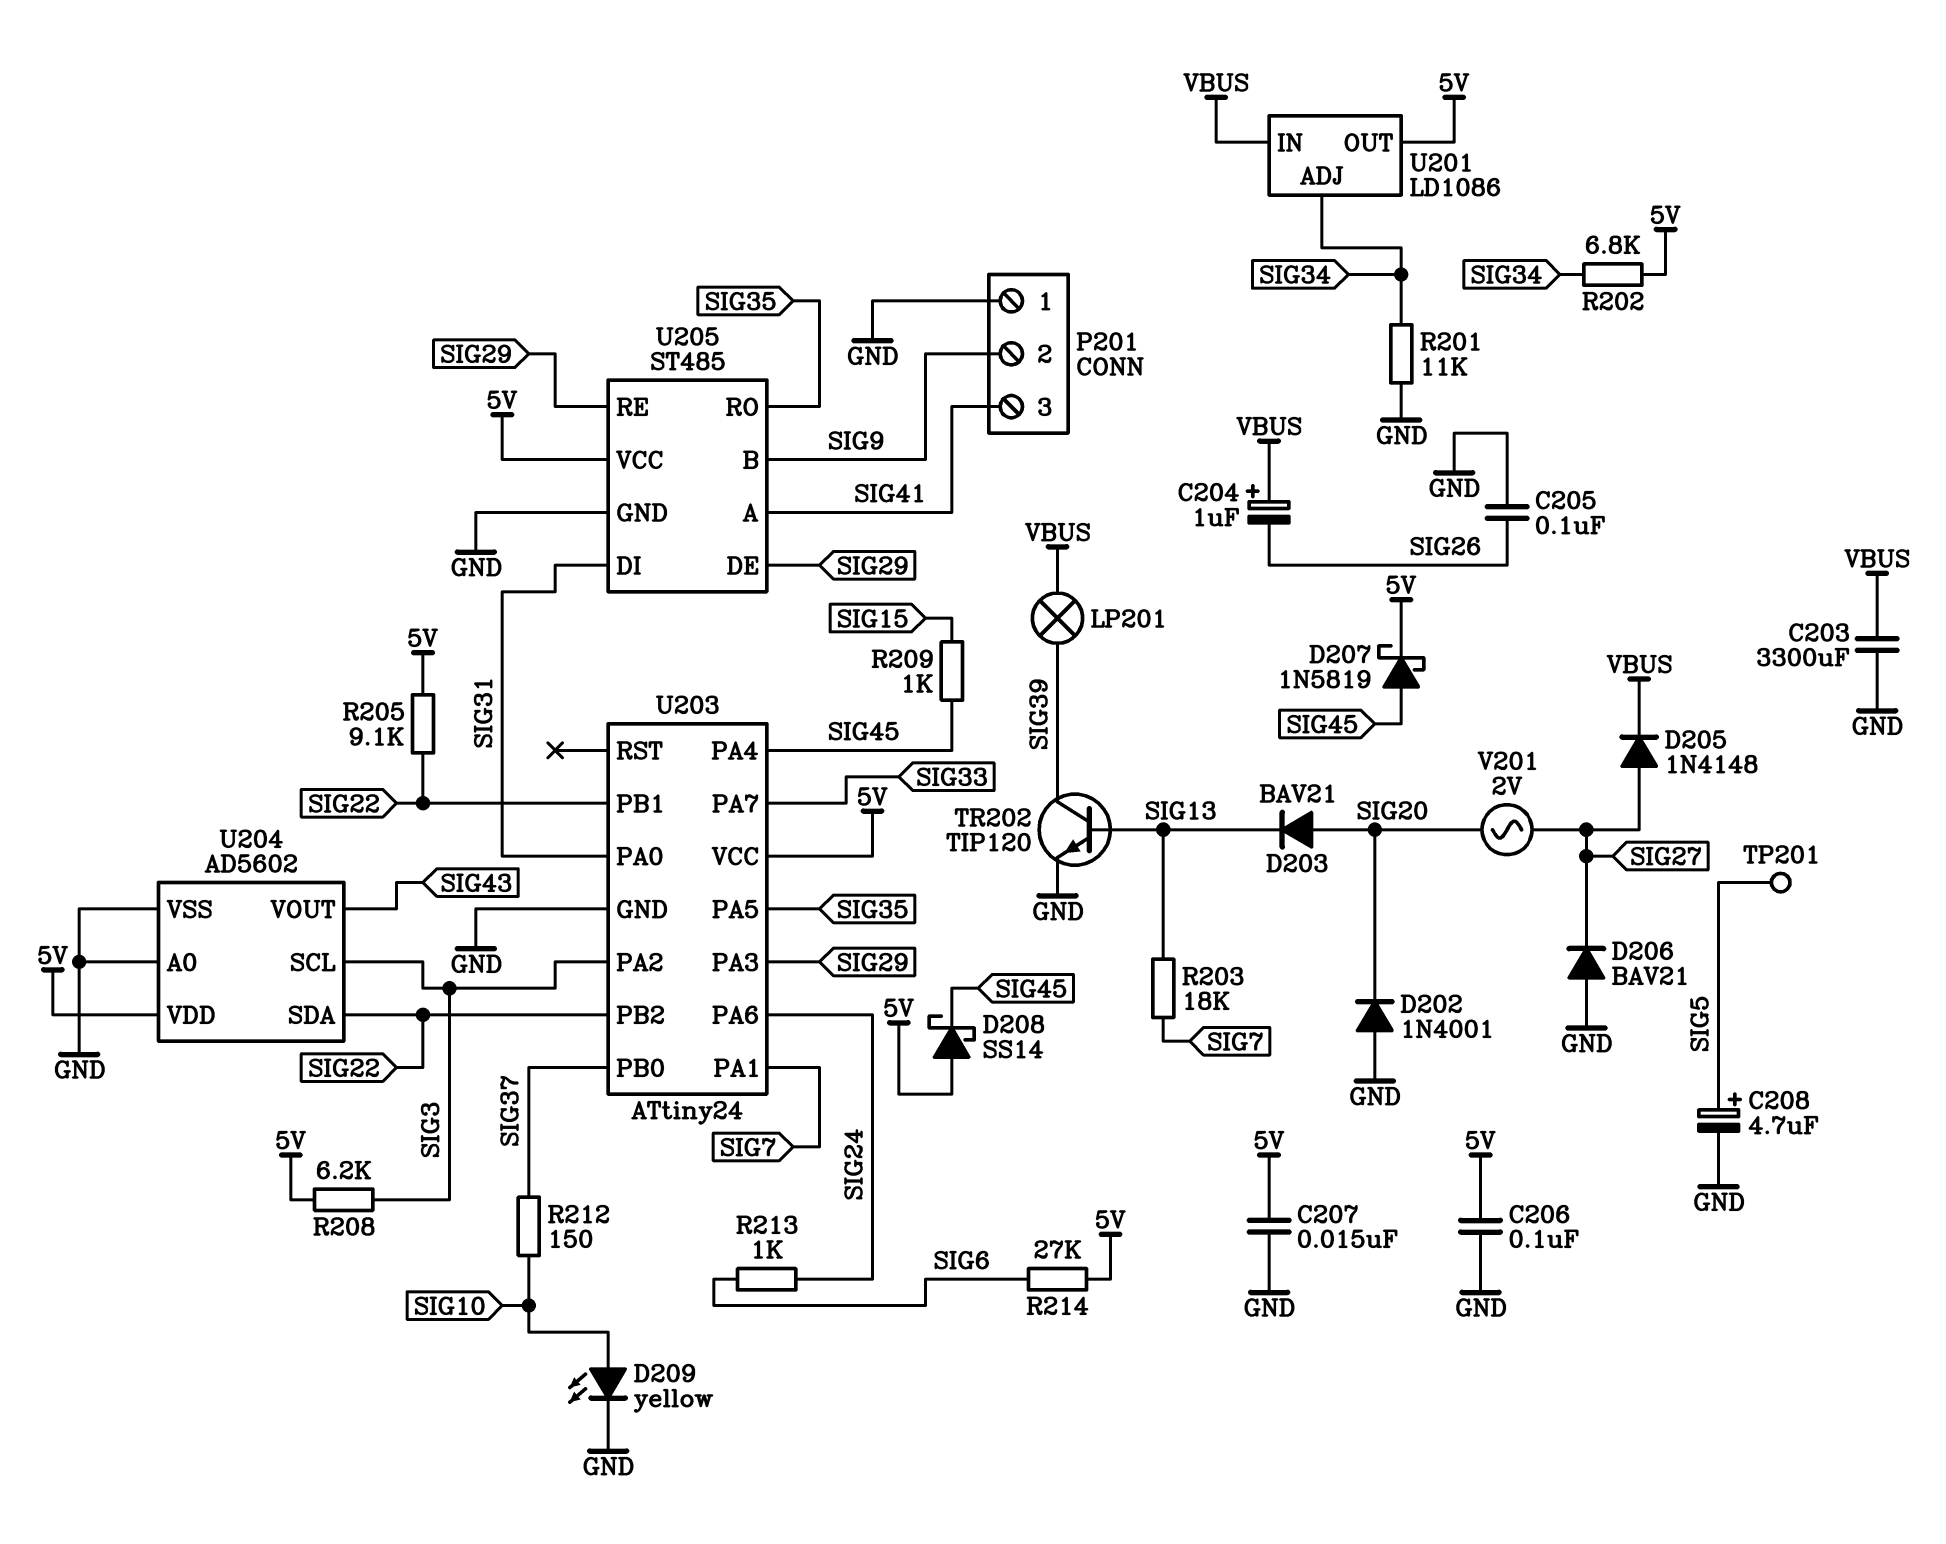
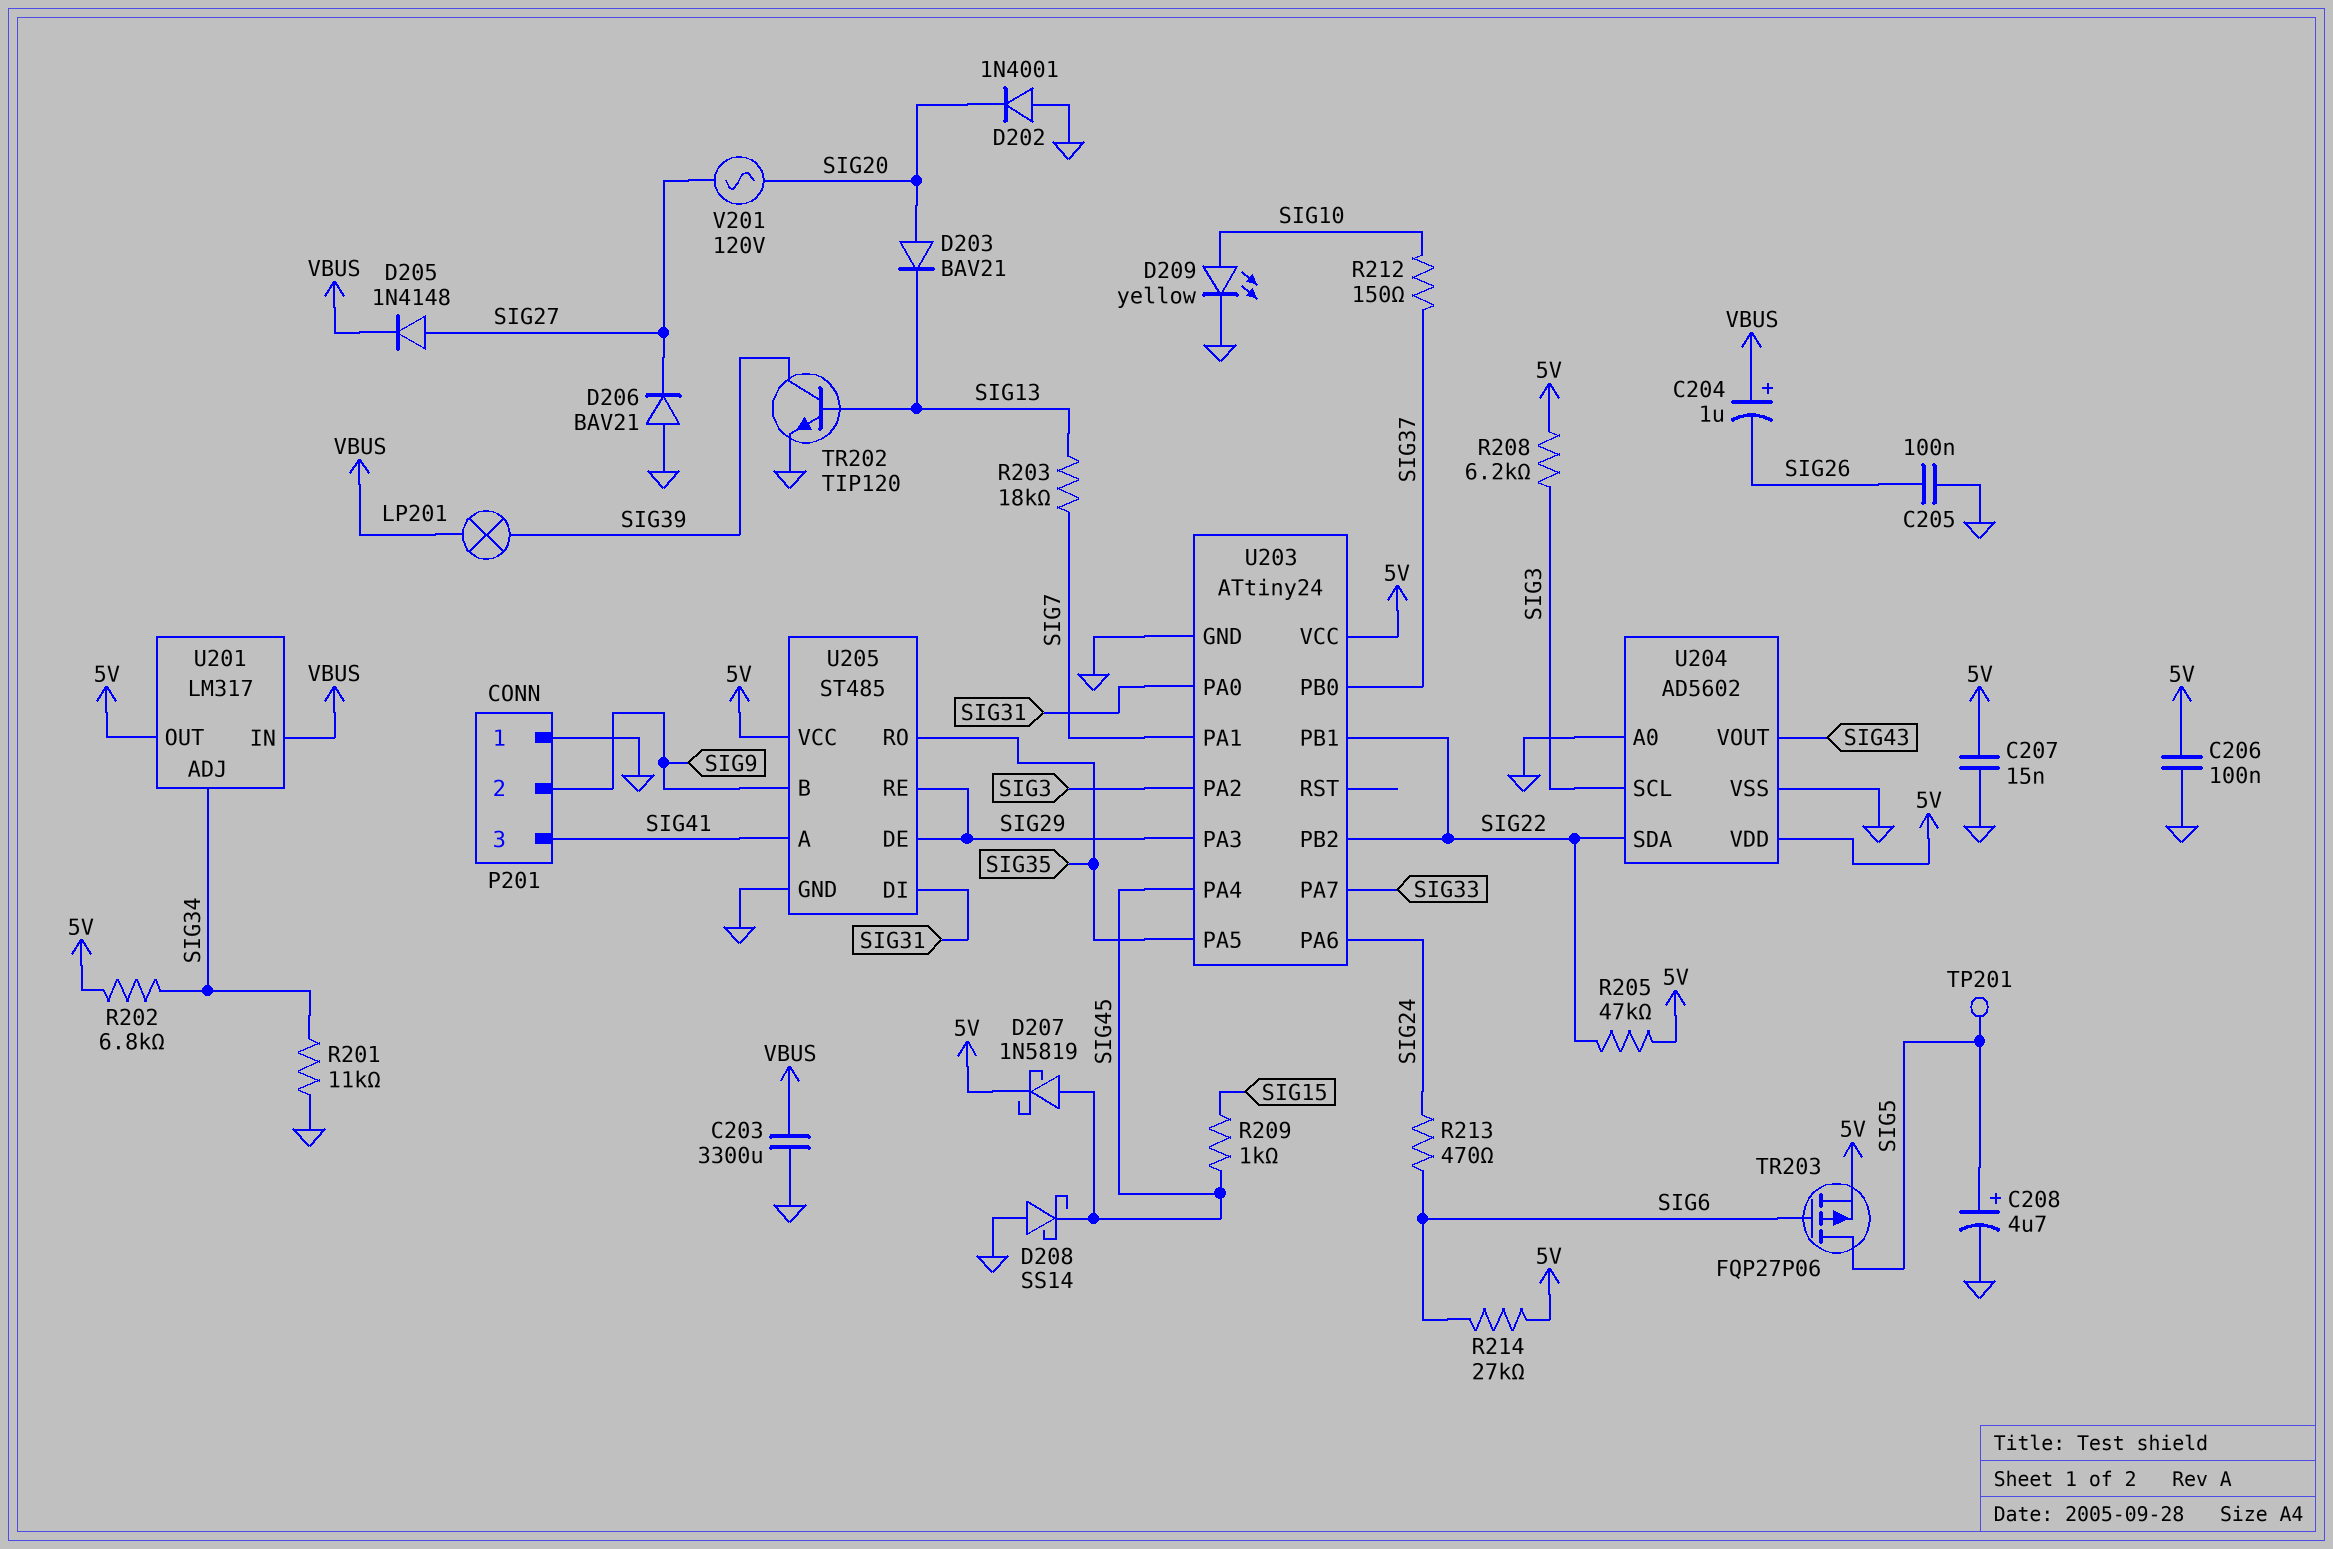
D208: schottky SS14 (A 5V, K SIG45) -> schottky SS14 (A GND, K SIG45)
R205: 9.1k (5V, SIG22) -> 47k (5V, SIG22)
R213: 1k (SIG6, SIG24) -> 470 (SIG6, SIG24)
TR203: none -> PMOS FQP27P06 (G SIG6, D SIG5, S 5V)
U201: LD1086 -> LM317
V201: AC 2V (SIG20, SIG27) -> AC 120V (SIG20, SIG27)

